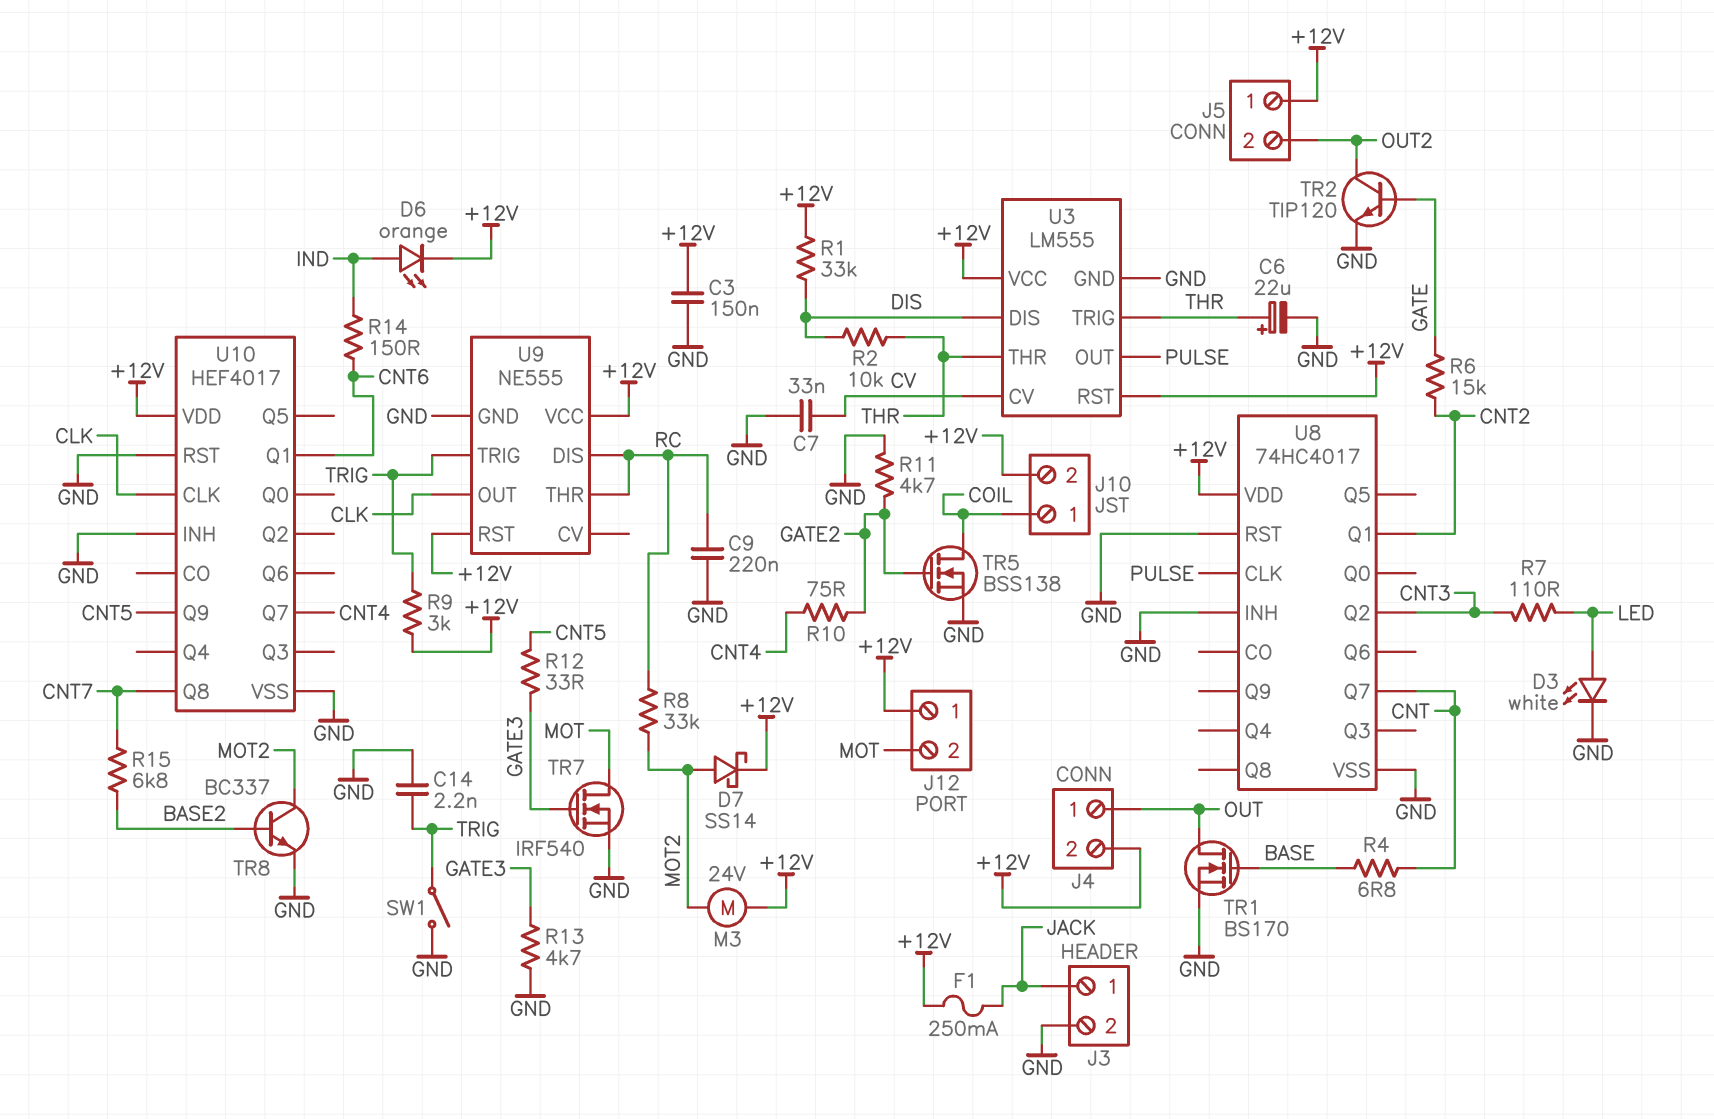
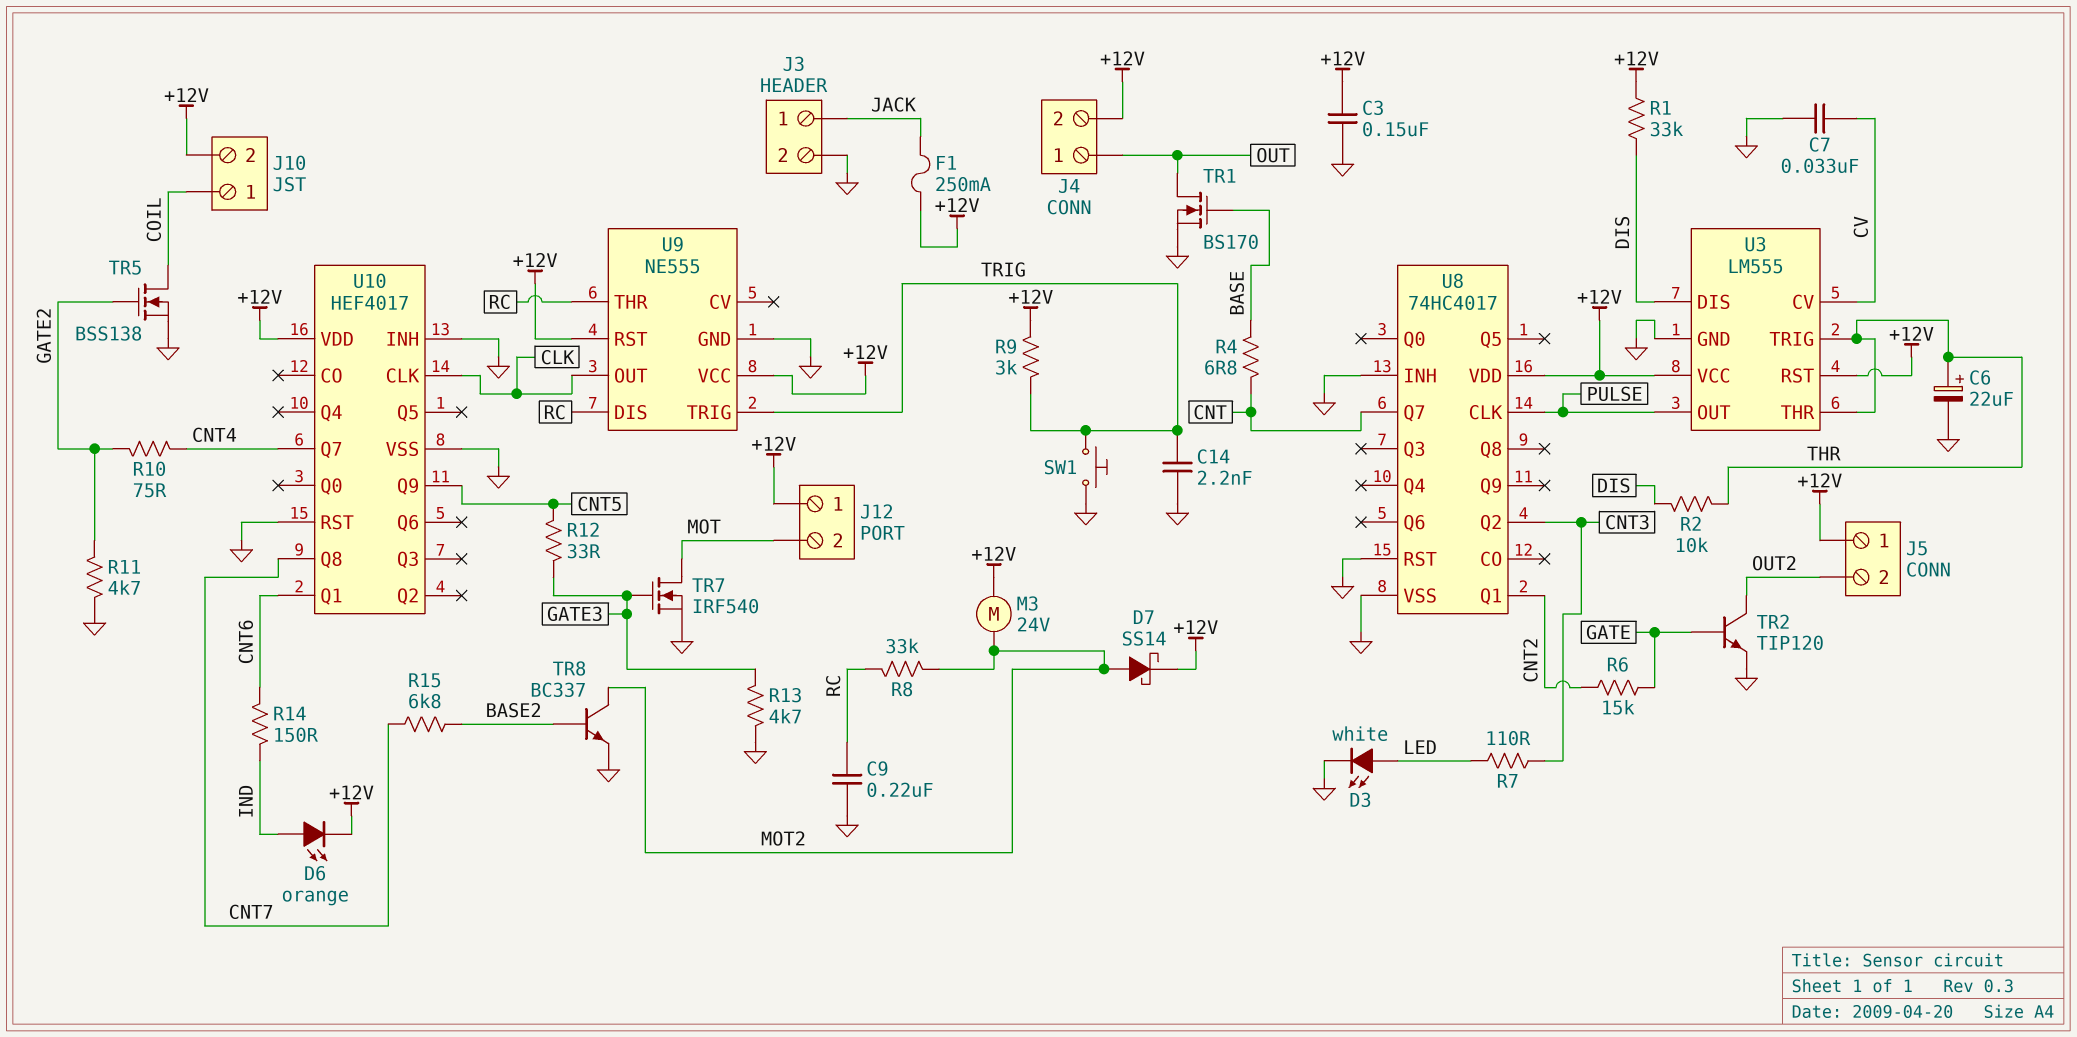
SW1: switch (GND, TRIG) -> button (GND, TRIG)

